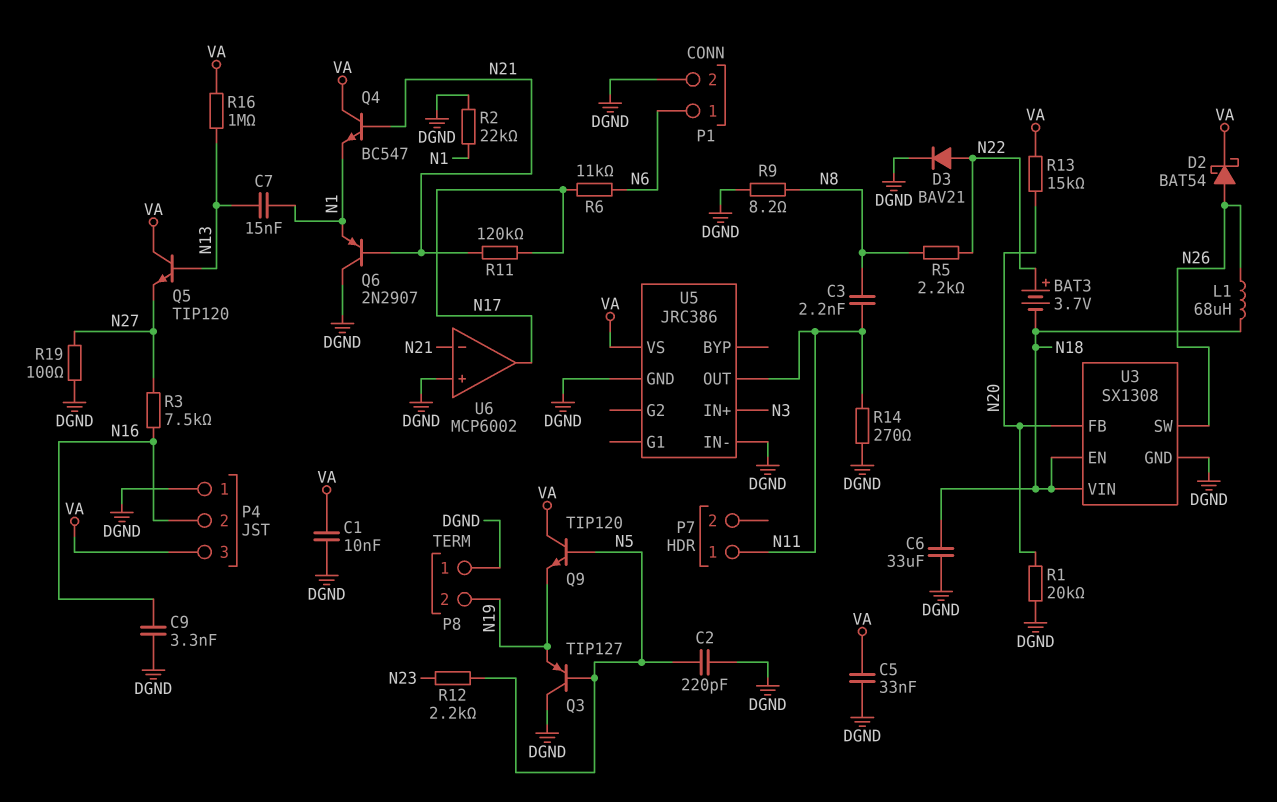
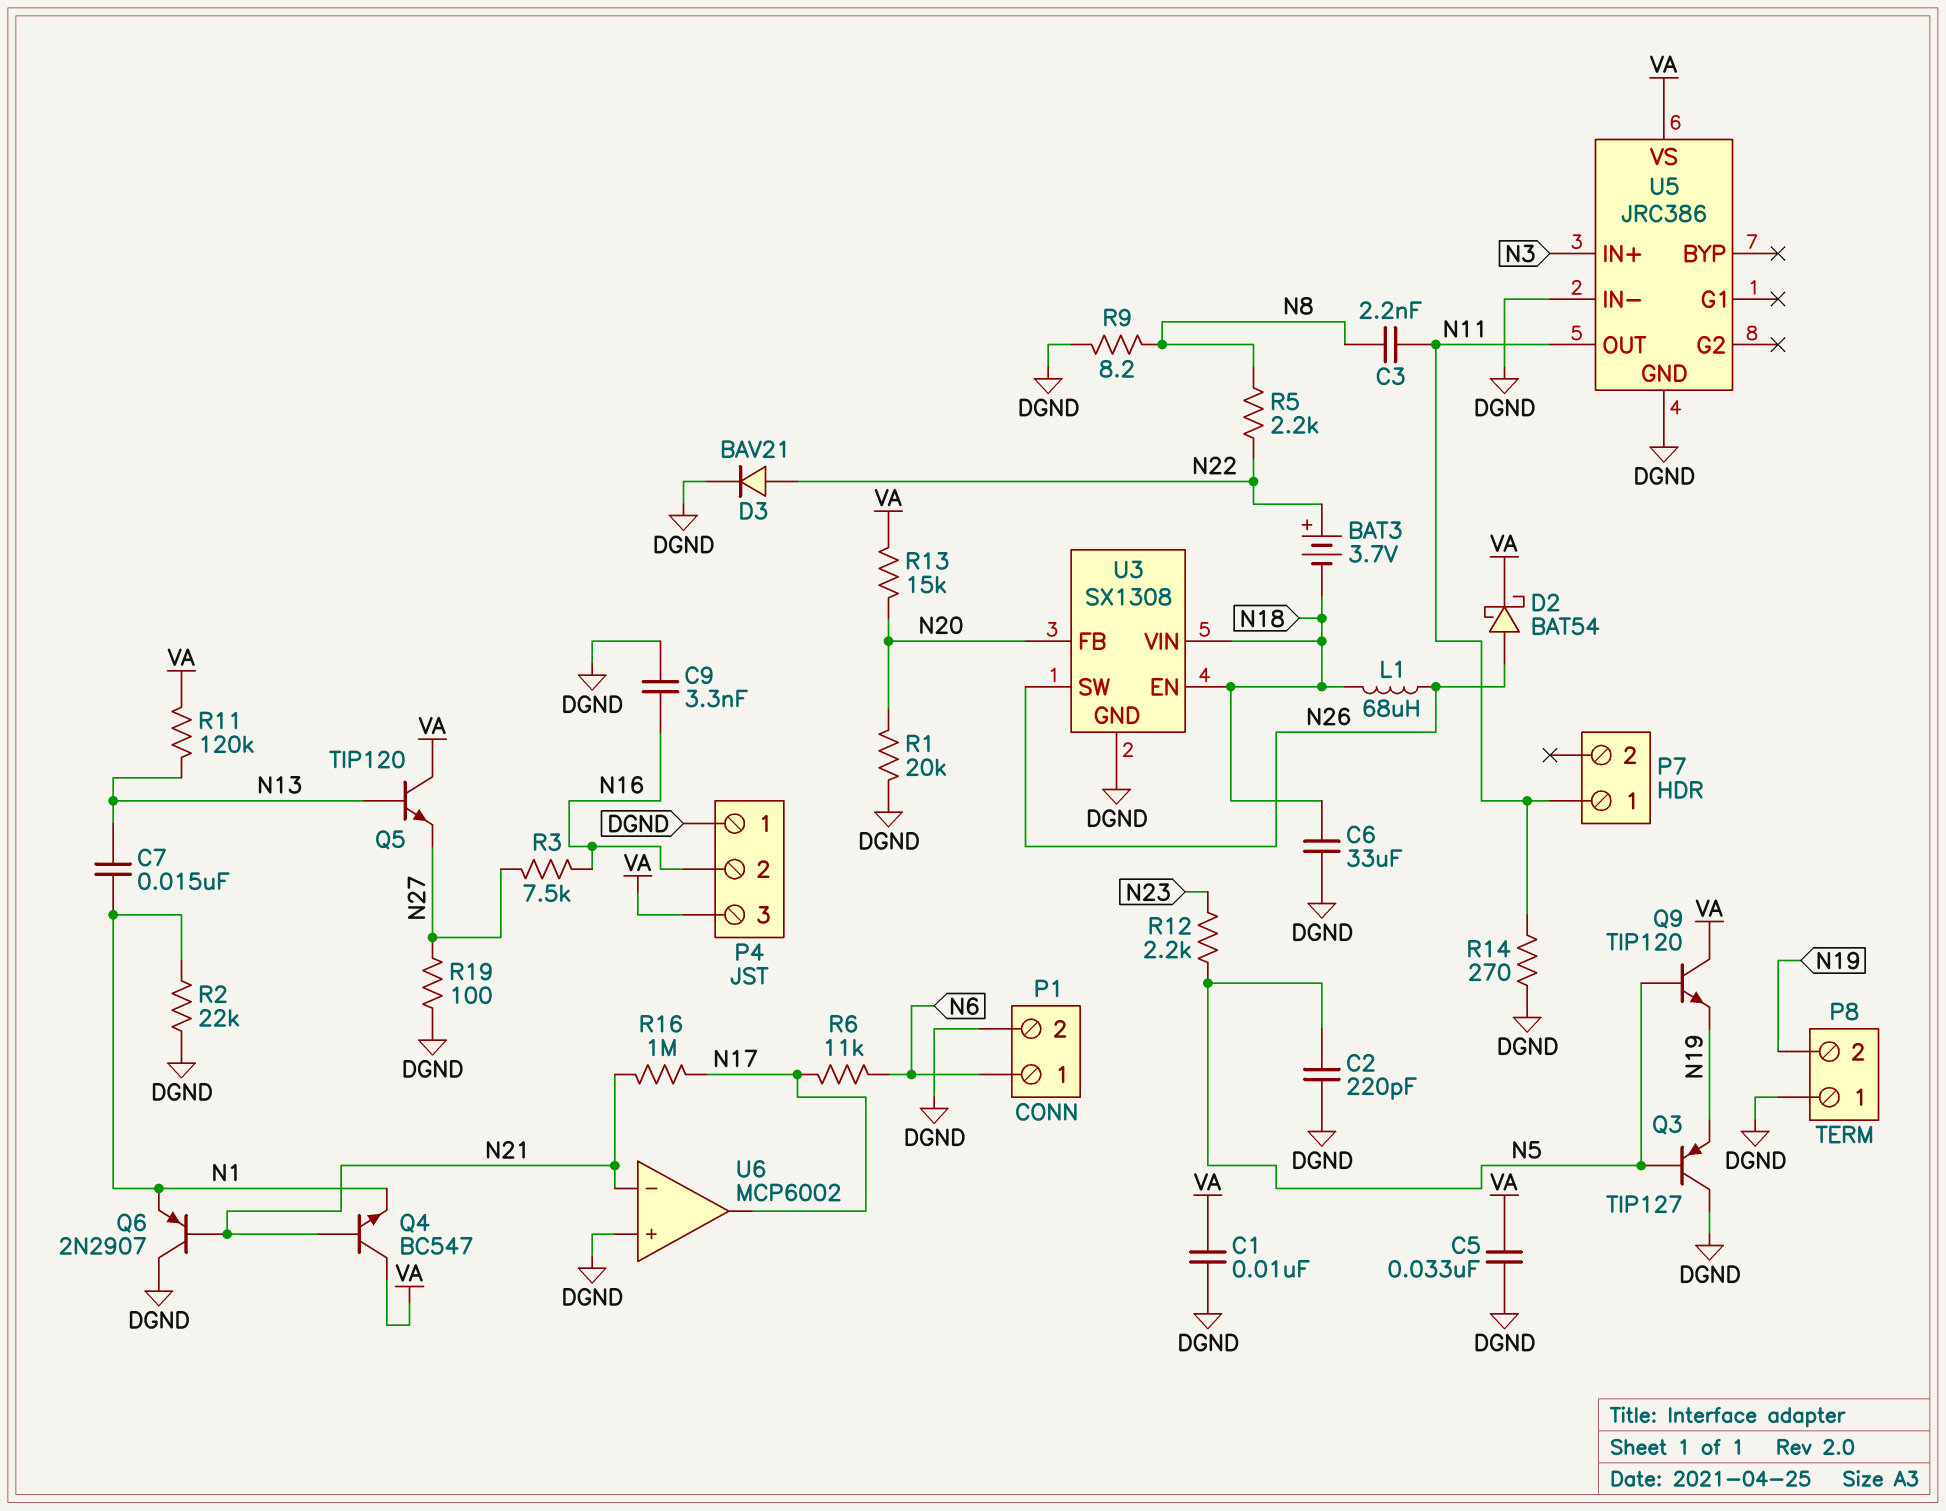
R11: 120k (N17, N21) -> 120k (N13, VA)
R16: 1M (N13, VA) -> 1M (N17, N21)

